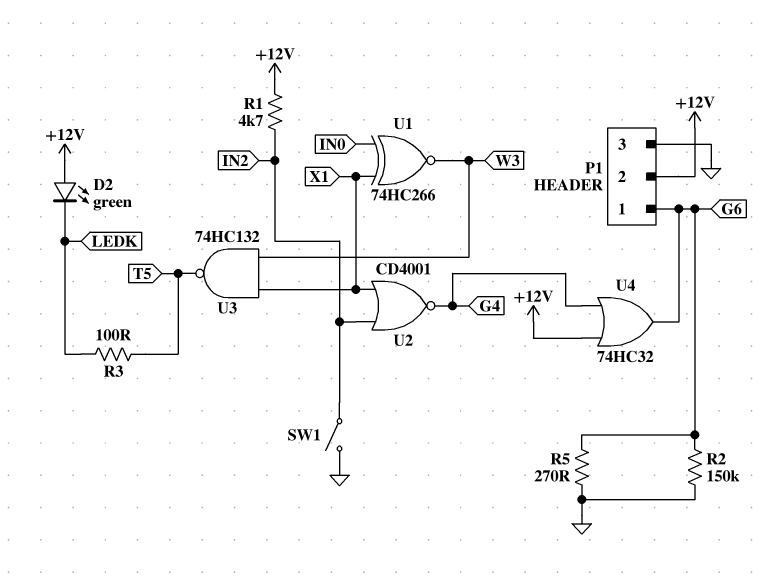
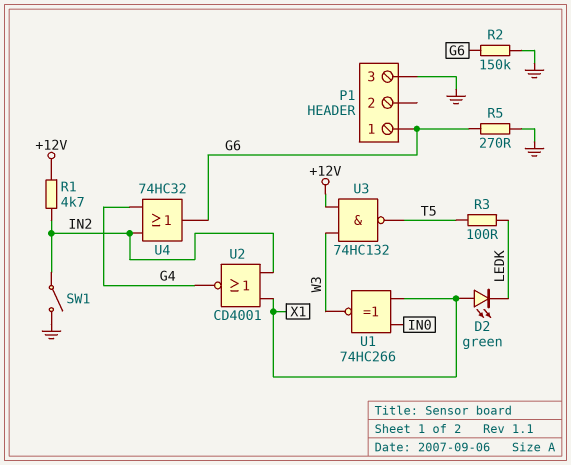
D2: LED green (A +12V, K LEDK) -> LED green (A X1, K LEDK)
P1 pin 2: +12V -> none
U3: NAND 74HC132 (in W3, in X1, out T5) -> NAND 74HC132 (in +12V, in W3, out T5)
U4: OR 74HC32 (in +12V, in G4, out G6) -> OR 74HC32 (in G4, in IN2, out G6)

